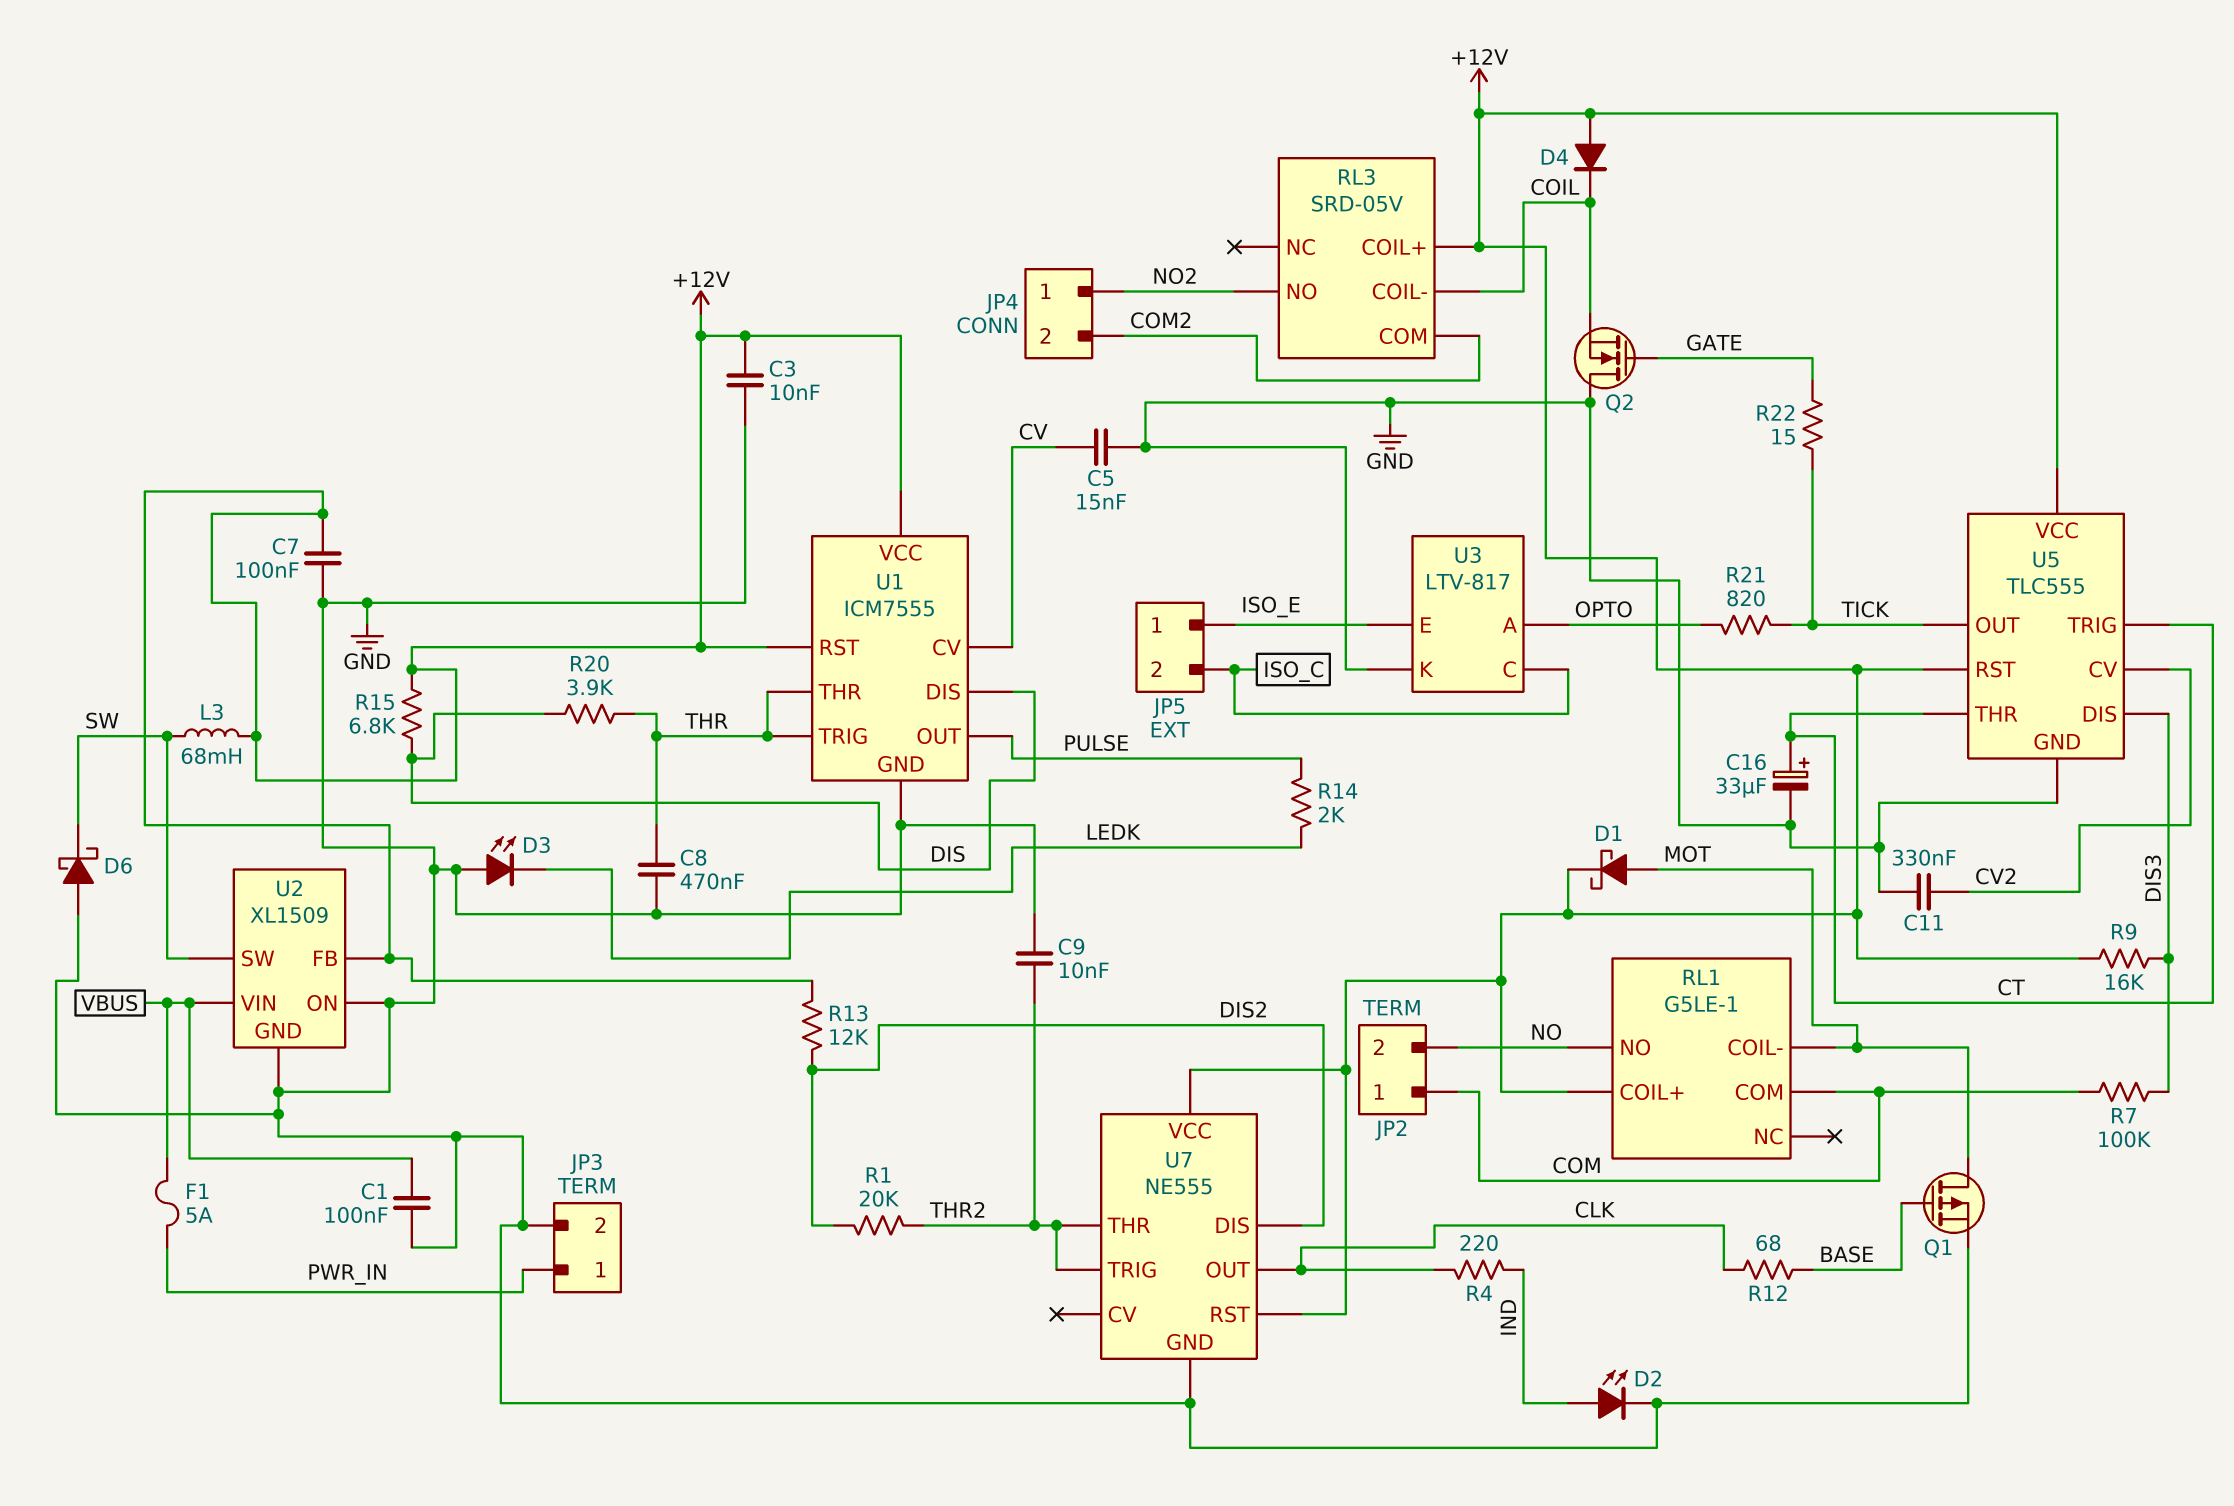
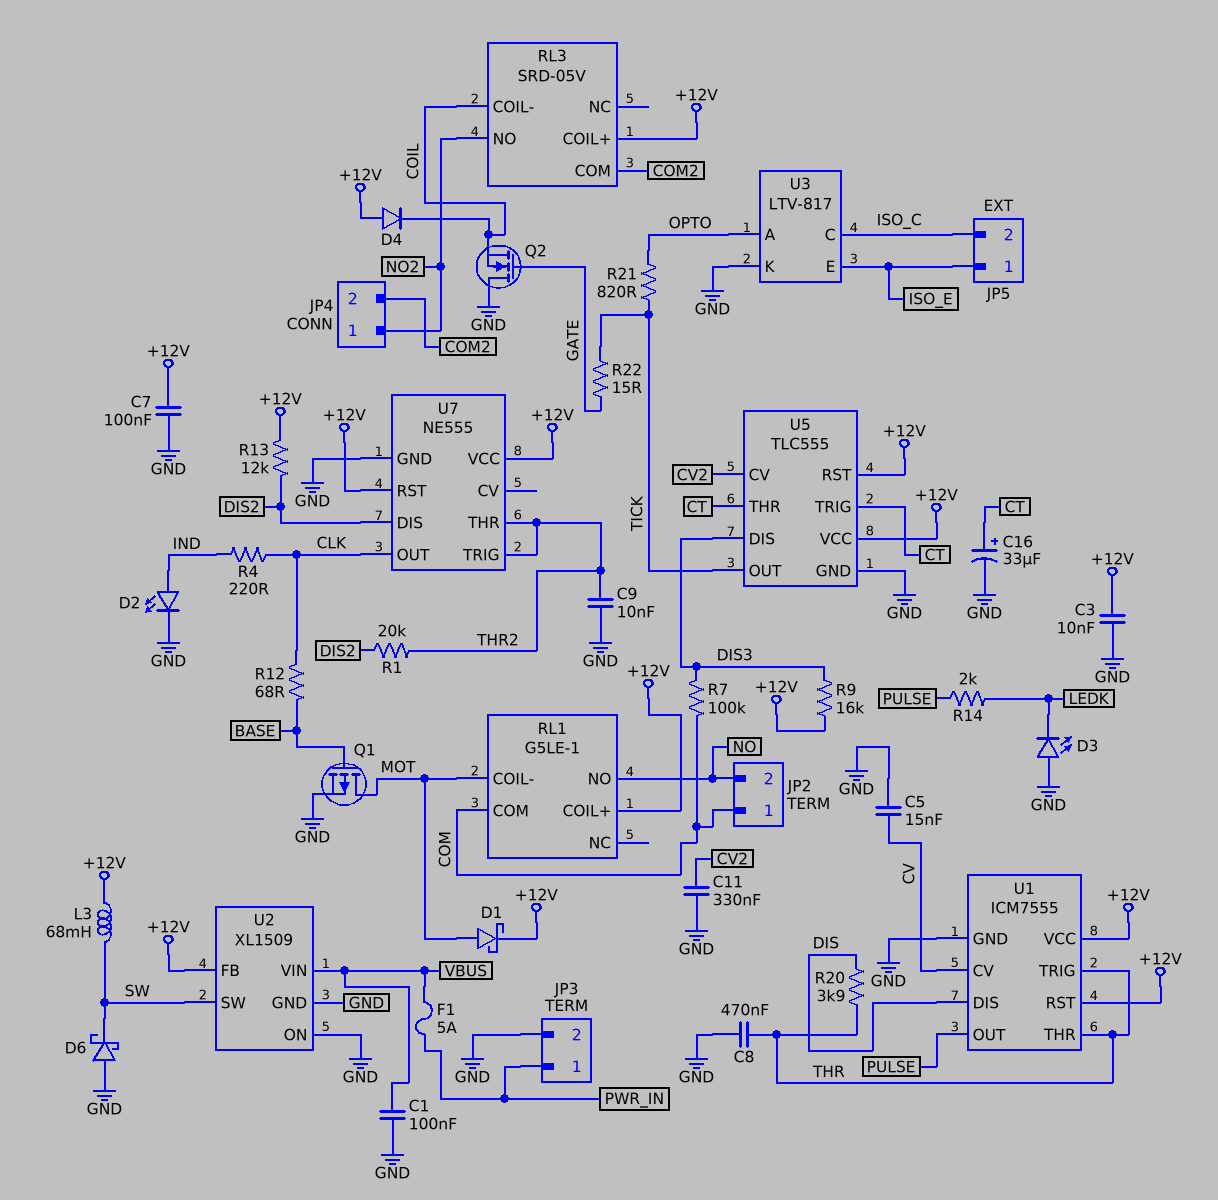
R15: 6.8k (+12V, DIS) -> none

